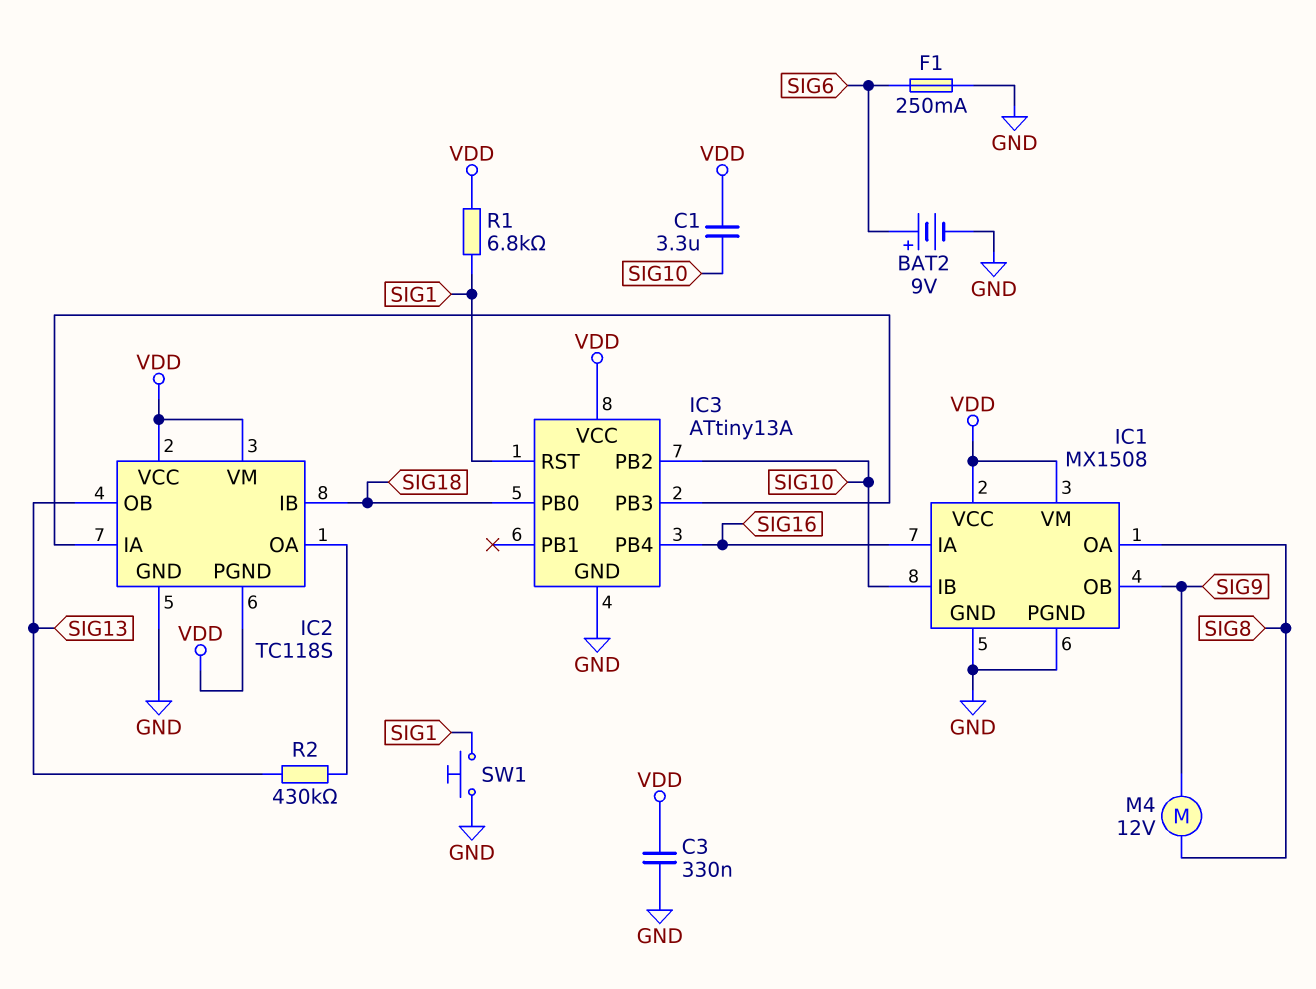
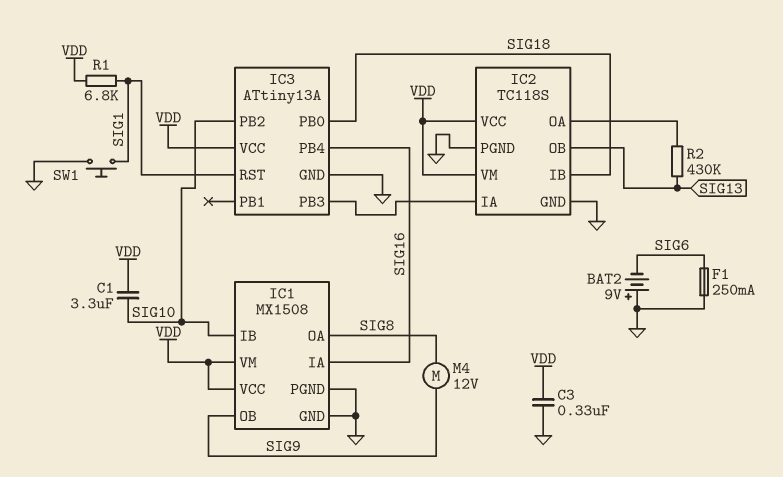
BAT2: 9V (plus SIG6, minus GND) -> 9V (plus GND, minus SIG6)
IC2 pin PGND: VDD -> GND

